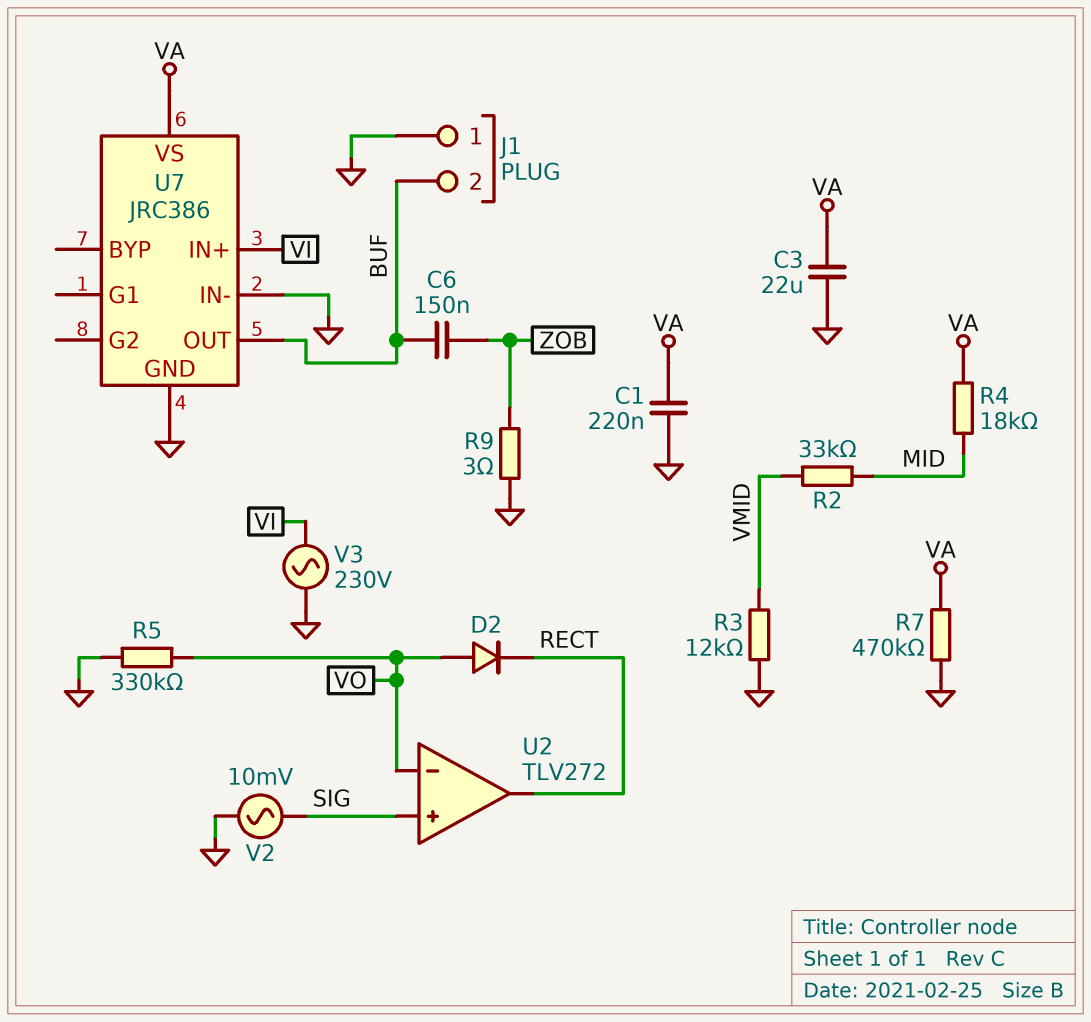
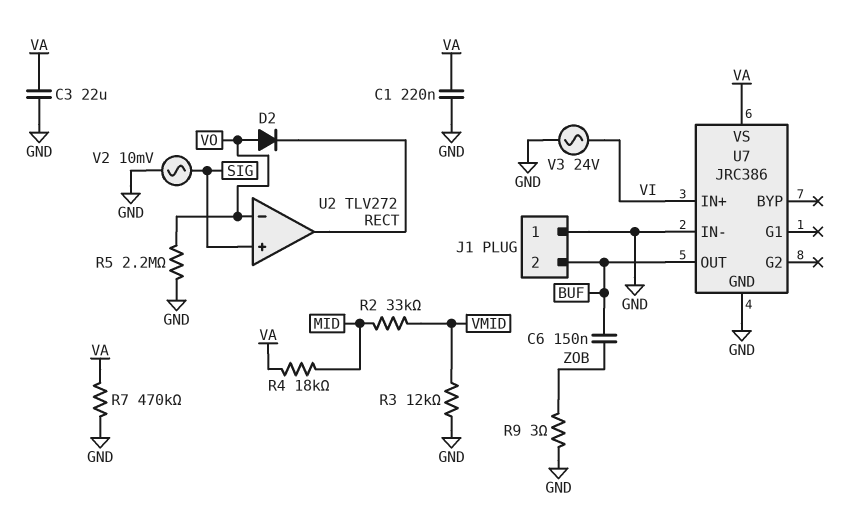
R5: 330k (GND, VO) -> 2.2M (GND, VO)
V3: AC 230V (GND, VI) -> AC 24V (GND, VI)

